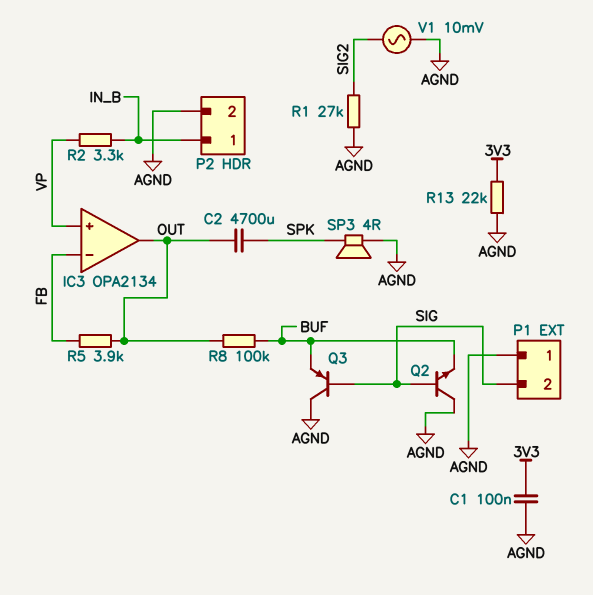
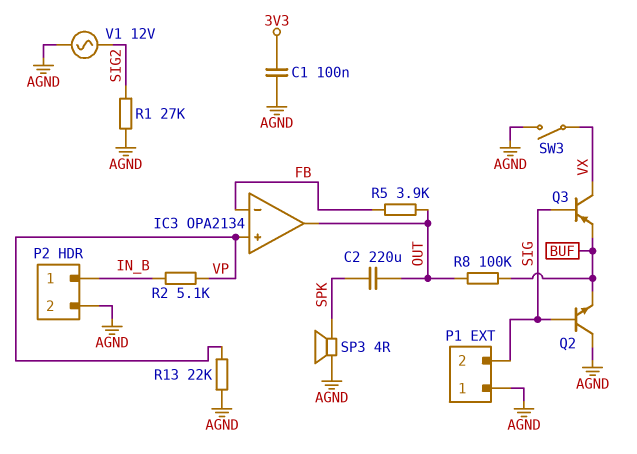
C2: 4700uF (OUT, SPK) -> 220uF (OUT, SPK)
Q3: PNP (B SIG, C AGND, E BUF) -> PNP (B SIG, C VX, E BUF)
R2: 3.3k (IN_B, VP) -> 5.1k (IN_B, VP)
R13: 22k (3V3, AGND) -> 22k (AGND, VP)
SW3: none -> switch (AGND, VX)
V1: AC 10mV (AGND, SIG2) -> AC 12V (AGND, SIG2)

